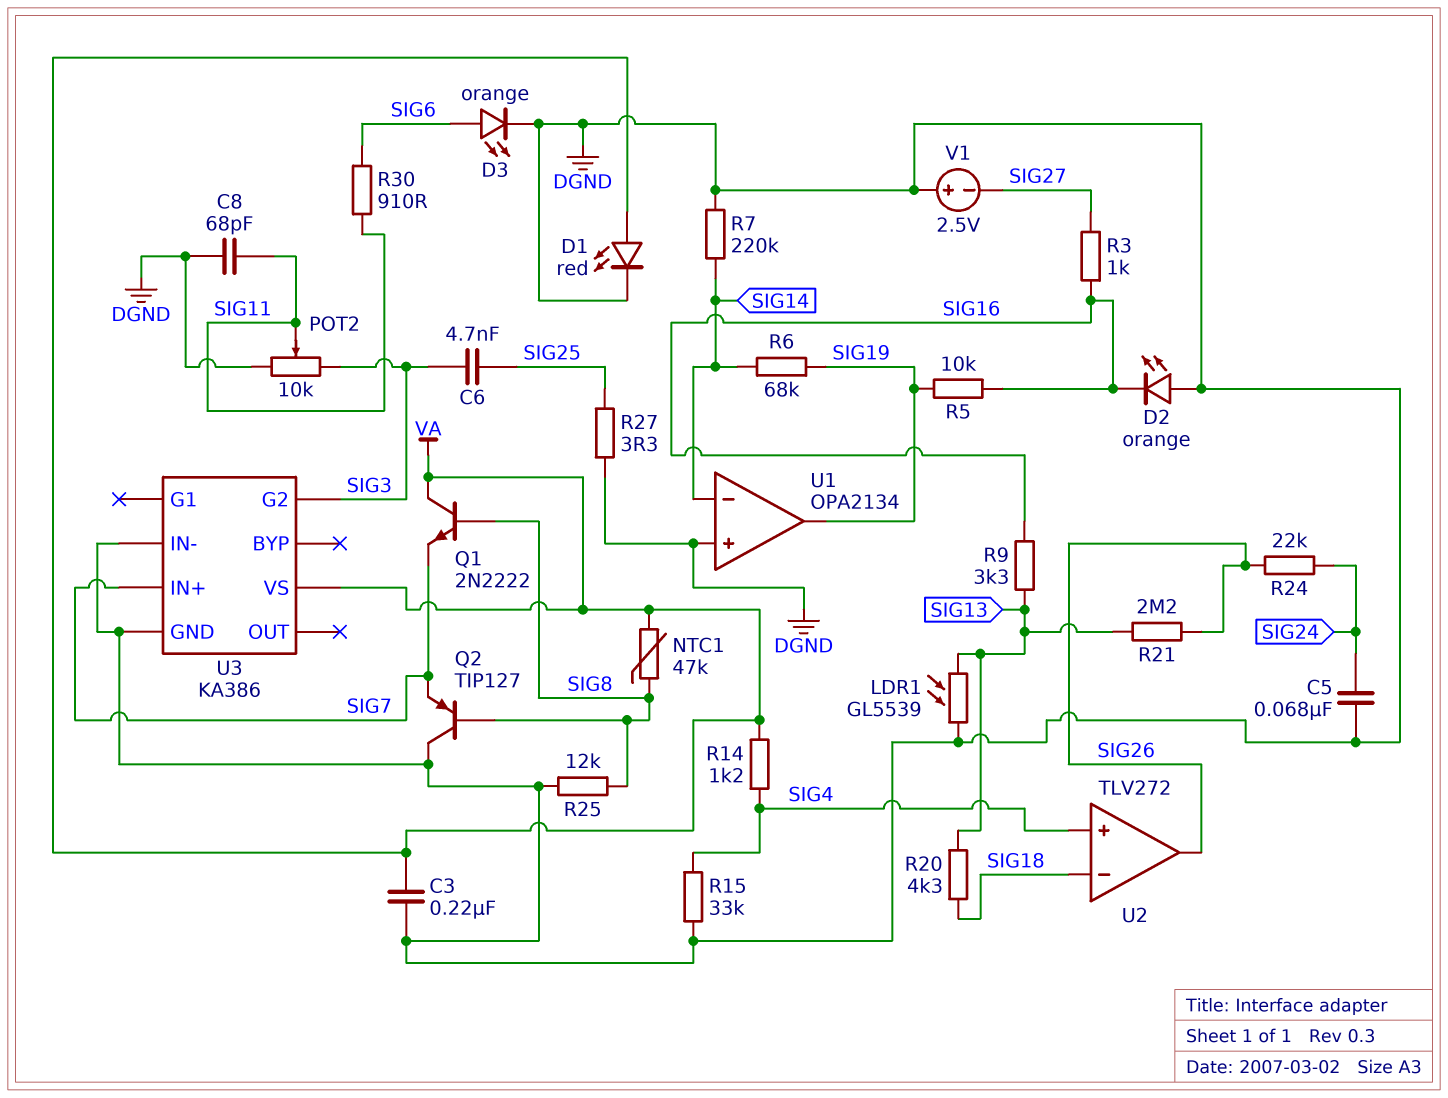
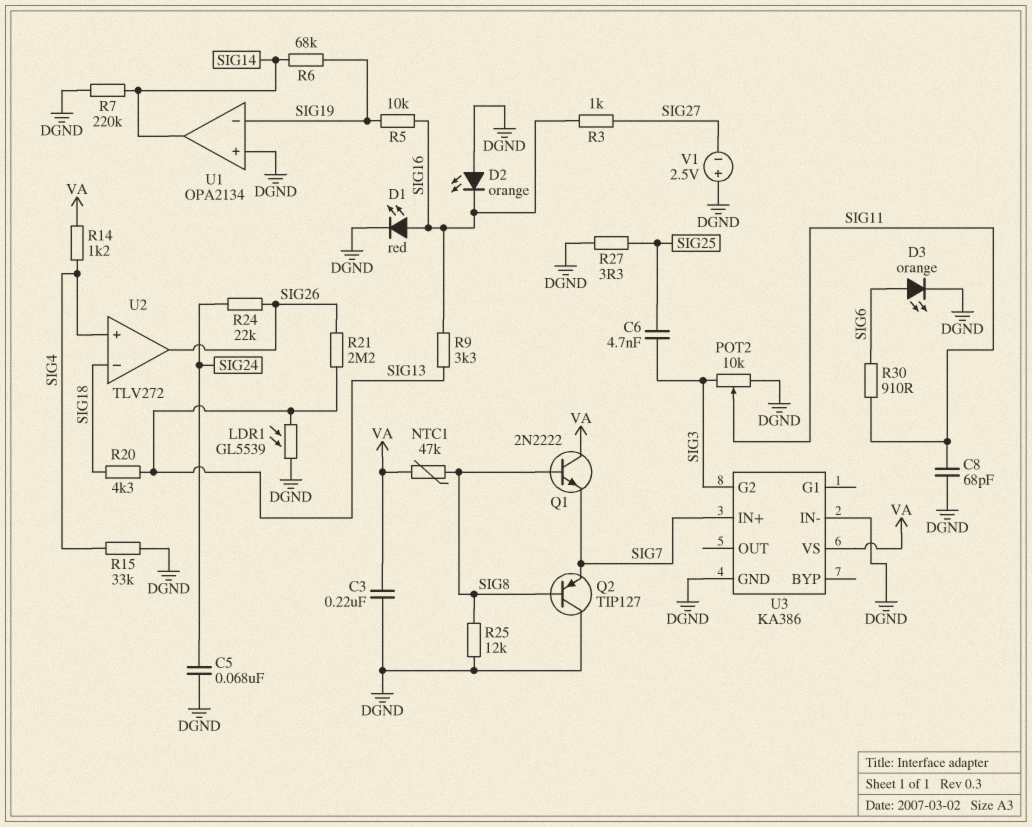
D1: LED red (A VA, K DGND) -> LED red (A SIG16, K DGND)
U1 pin in-: SIG14 -> SIG19
U1 pin out: SIG19 -> SIG14

